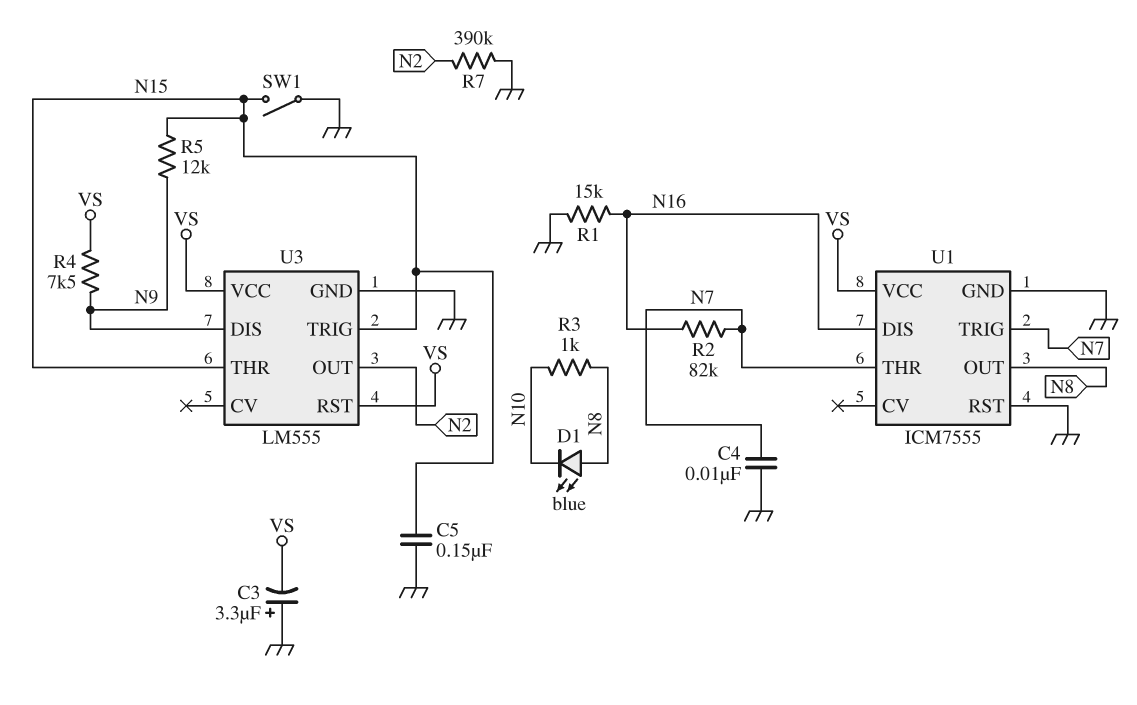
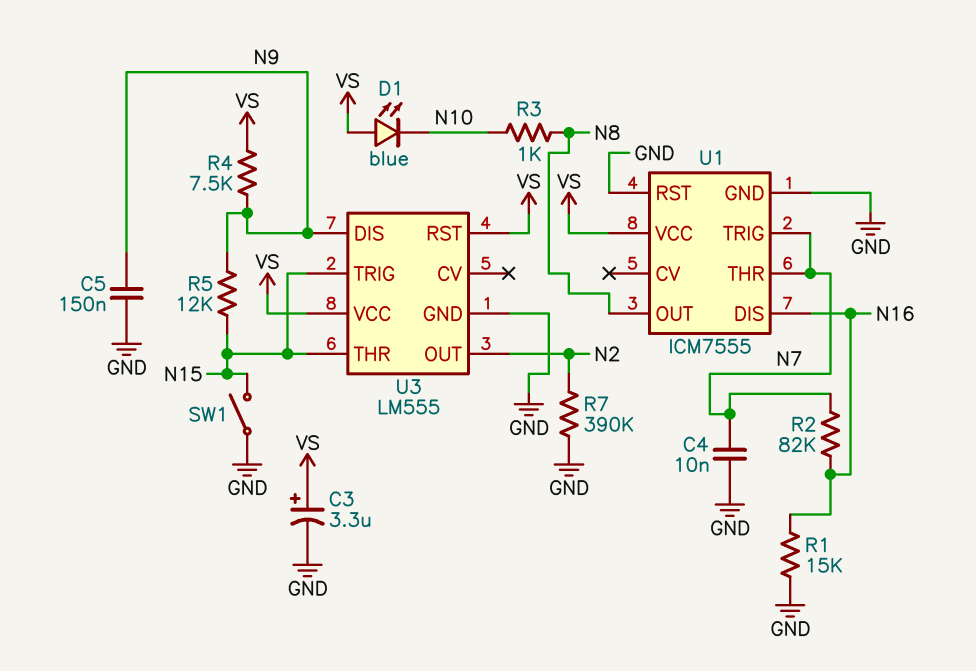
C3: 3.3uF (plus GND, minus VS) -> 3.3uF (plus VS, minus GND)
C5: 150nF (GND, N15) -> 150nF (GND, N9)
D1: LED blue (A N8, K N10) -> LED blue (A VS, K N10)

